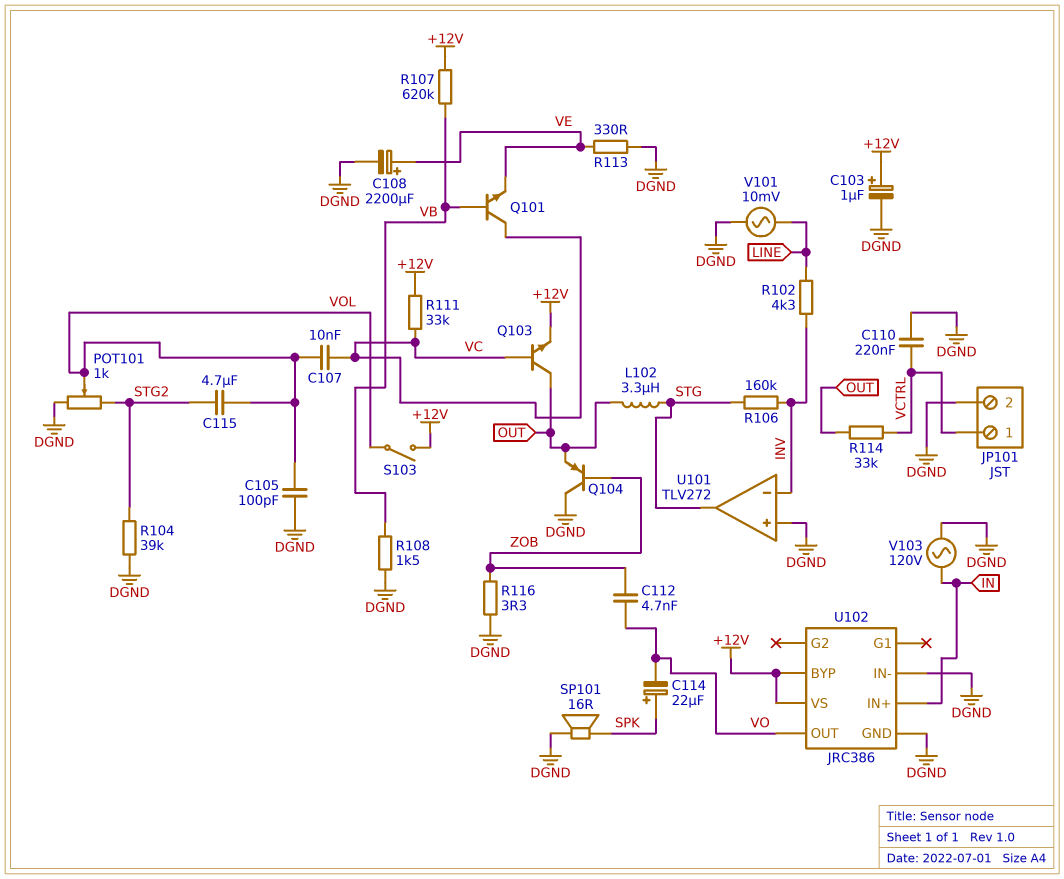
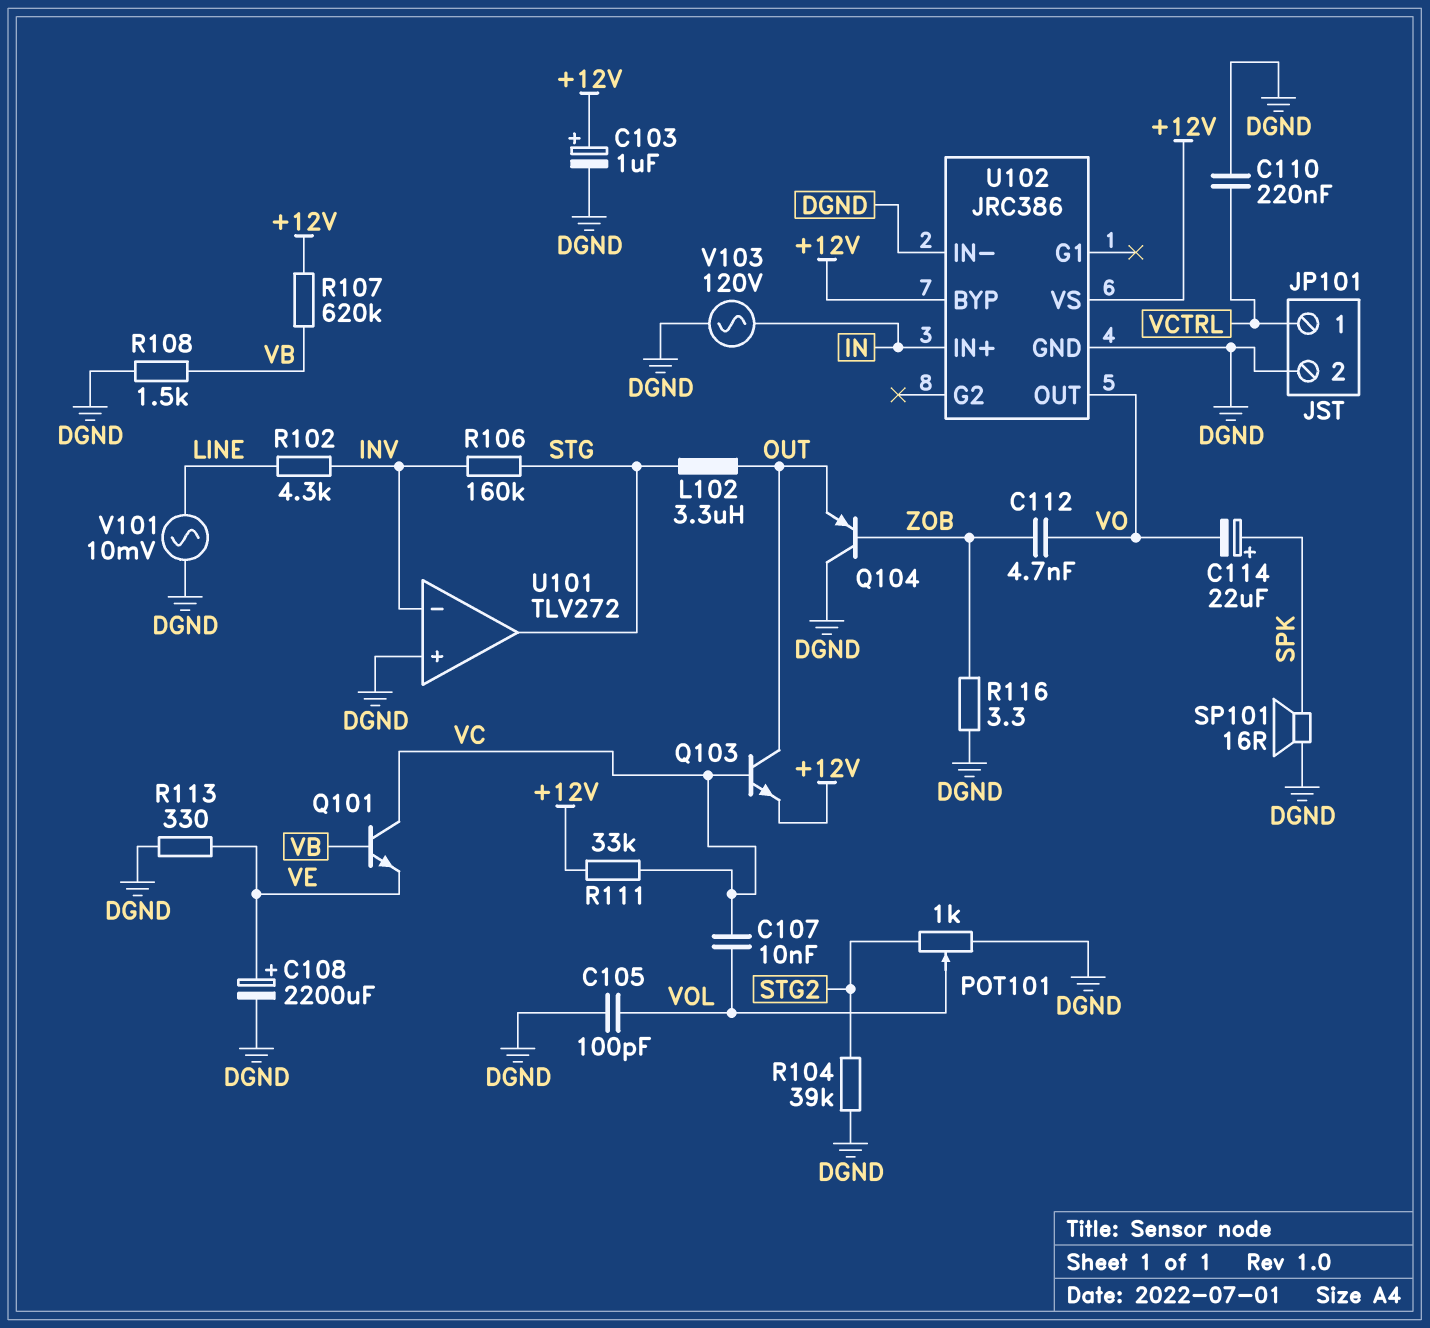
C115: 4.7uF (STG2, VOL) -> none
R114: 33k (OUT, VCTRL) -> none
S103: switch (+12V, VOL) -> none

